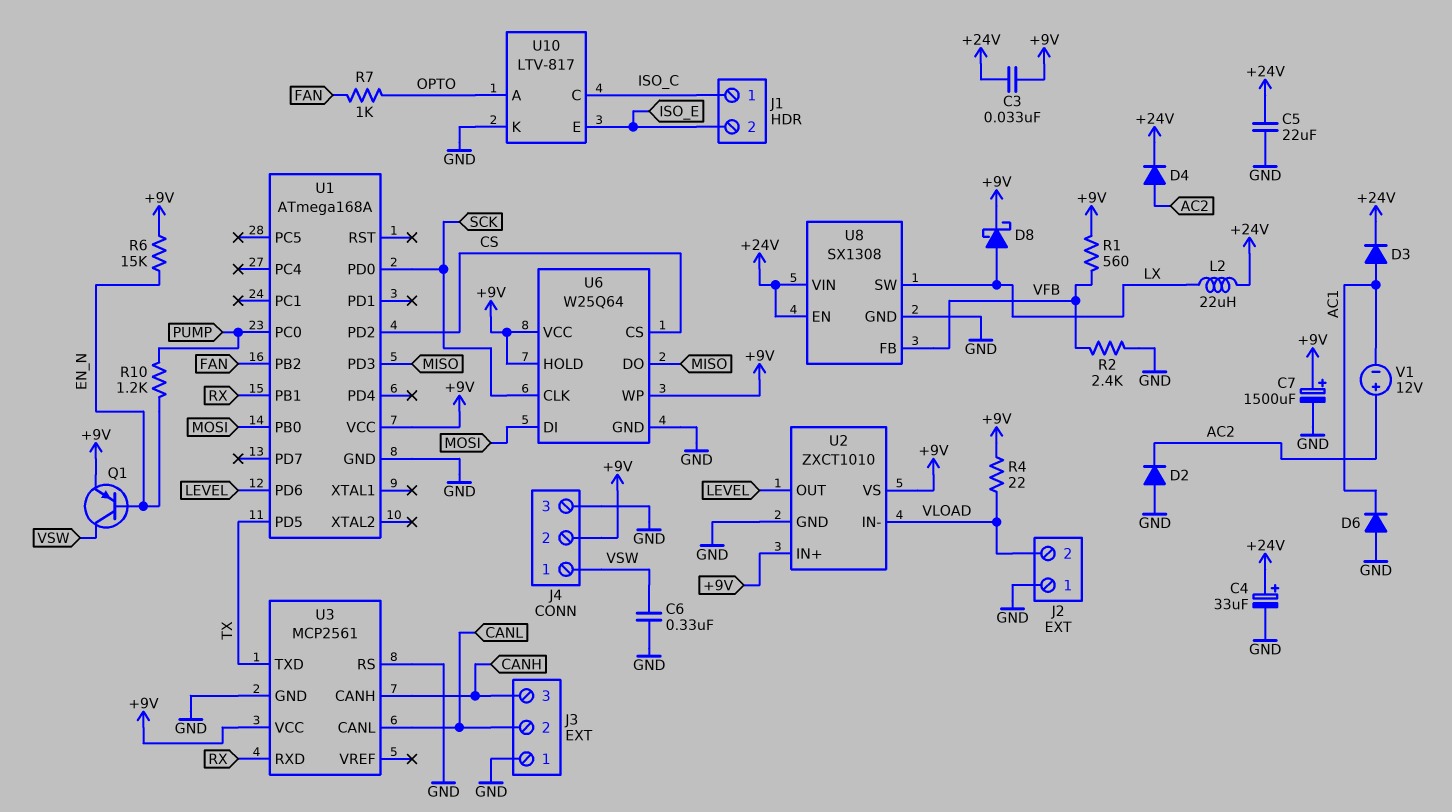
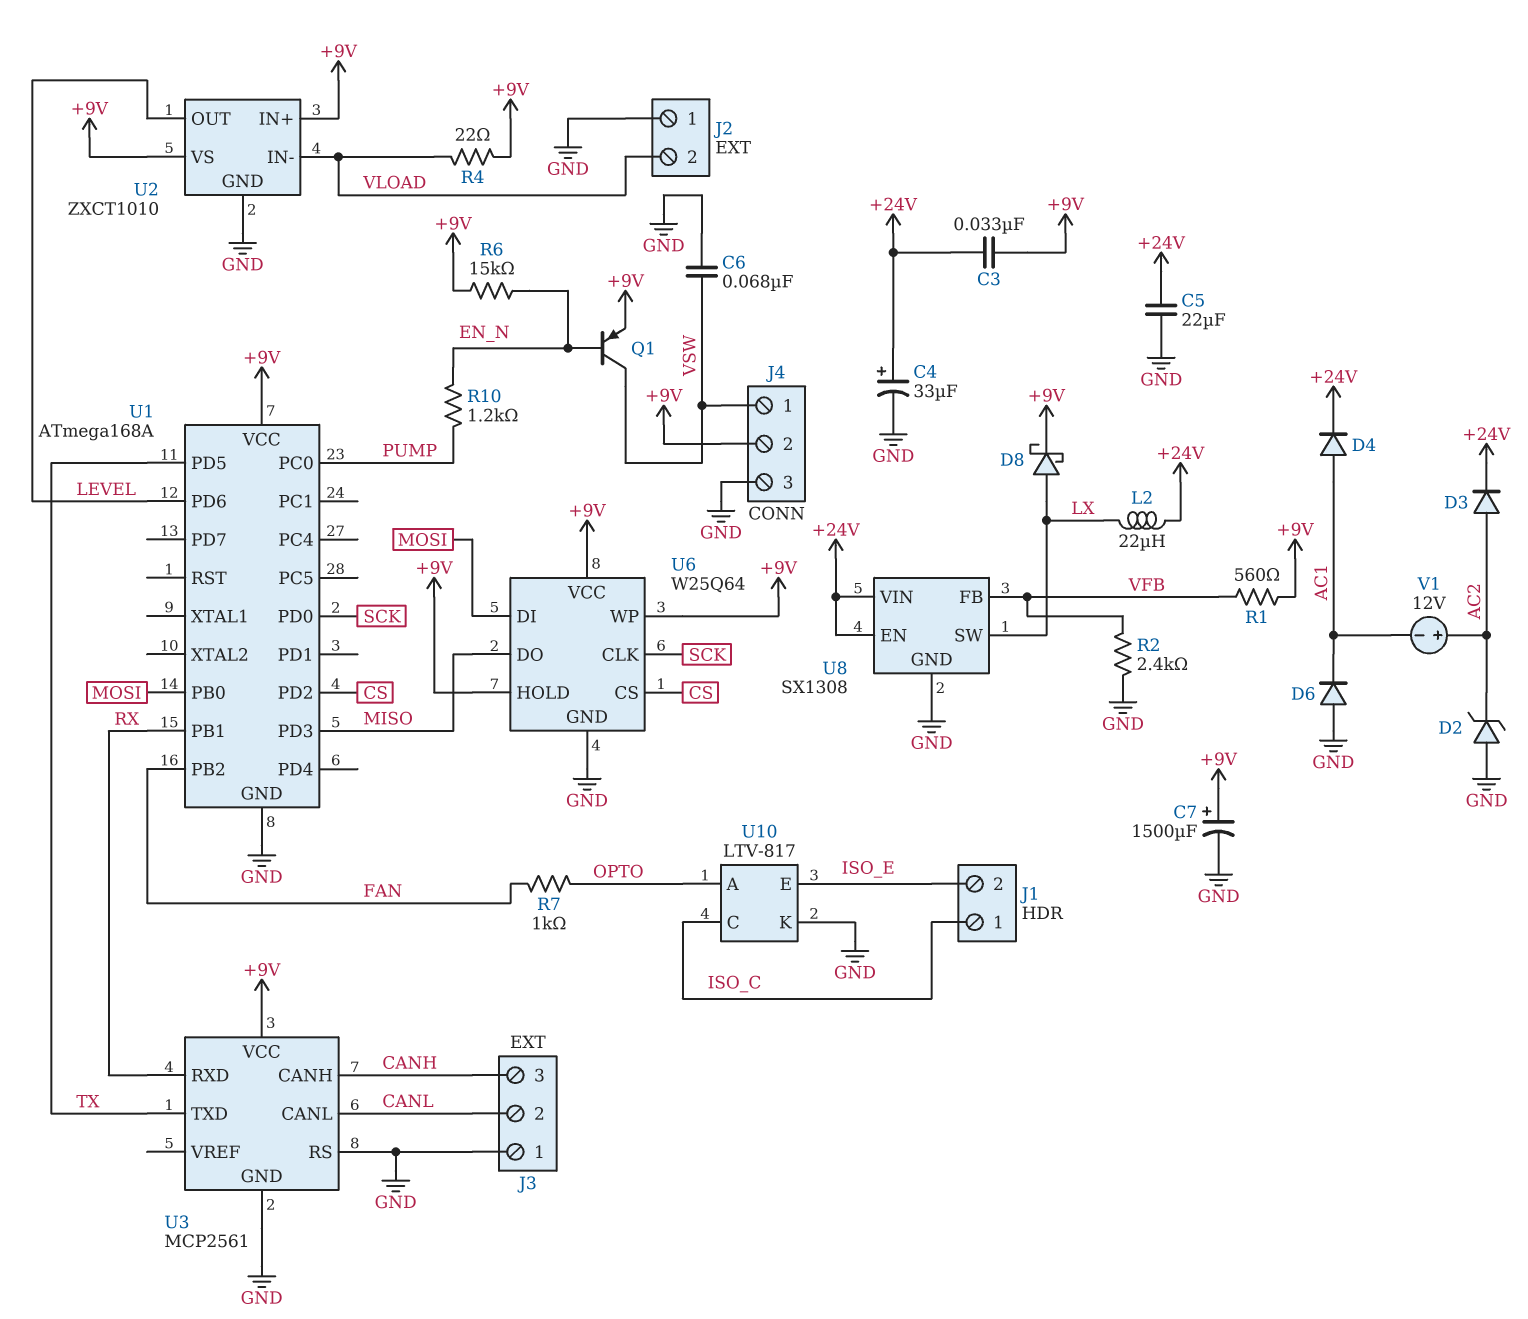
C6: 330nF (GND, VSW) -> 68nF (GND, VSW)
D2: diode (A GND, K AC2) -> zener (A GND, K AC2)
D3: diode (A AC1, K +24V) -> diode (A AC2, K +24V)
D4: diode (A AC2, K +24V) -> diode (A AC1, K +24V)

